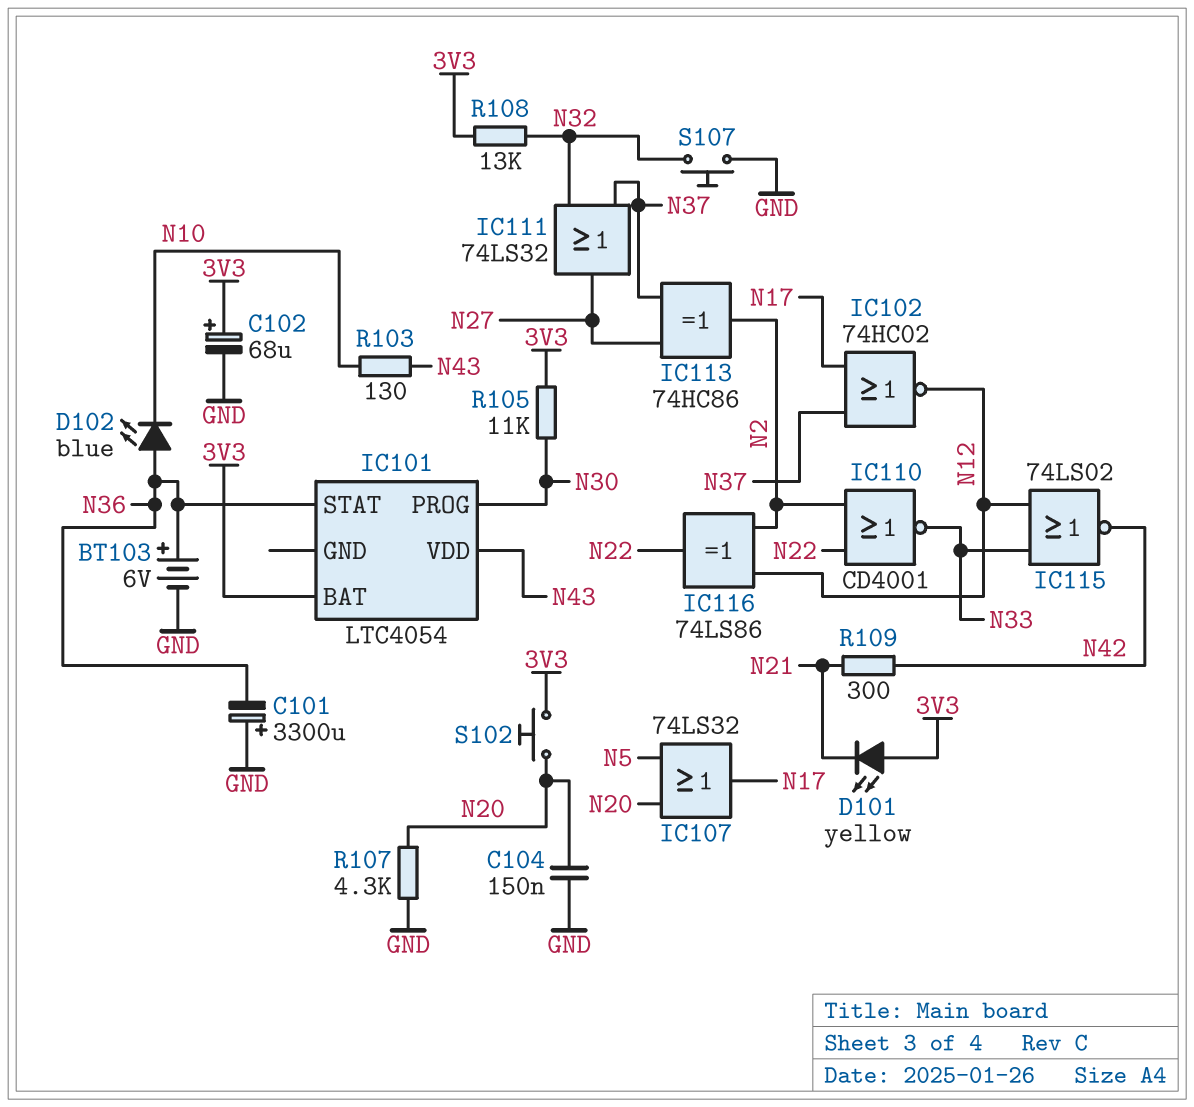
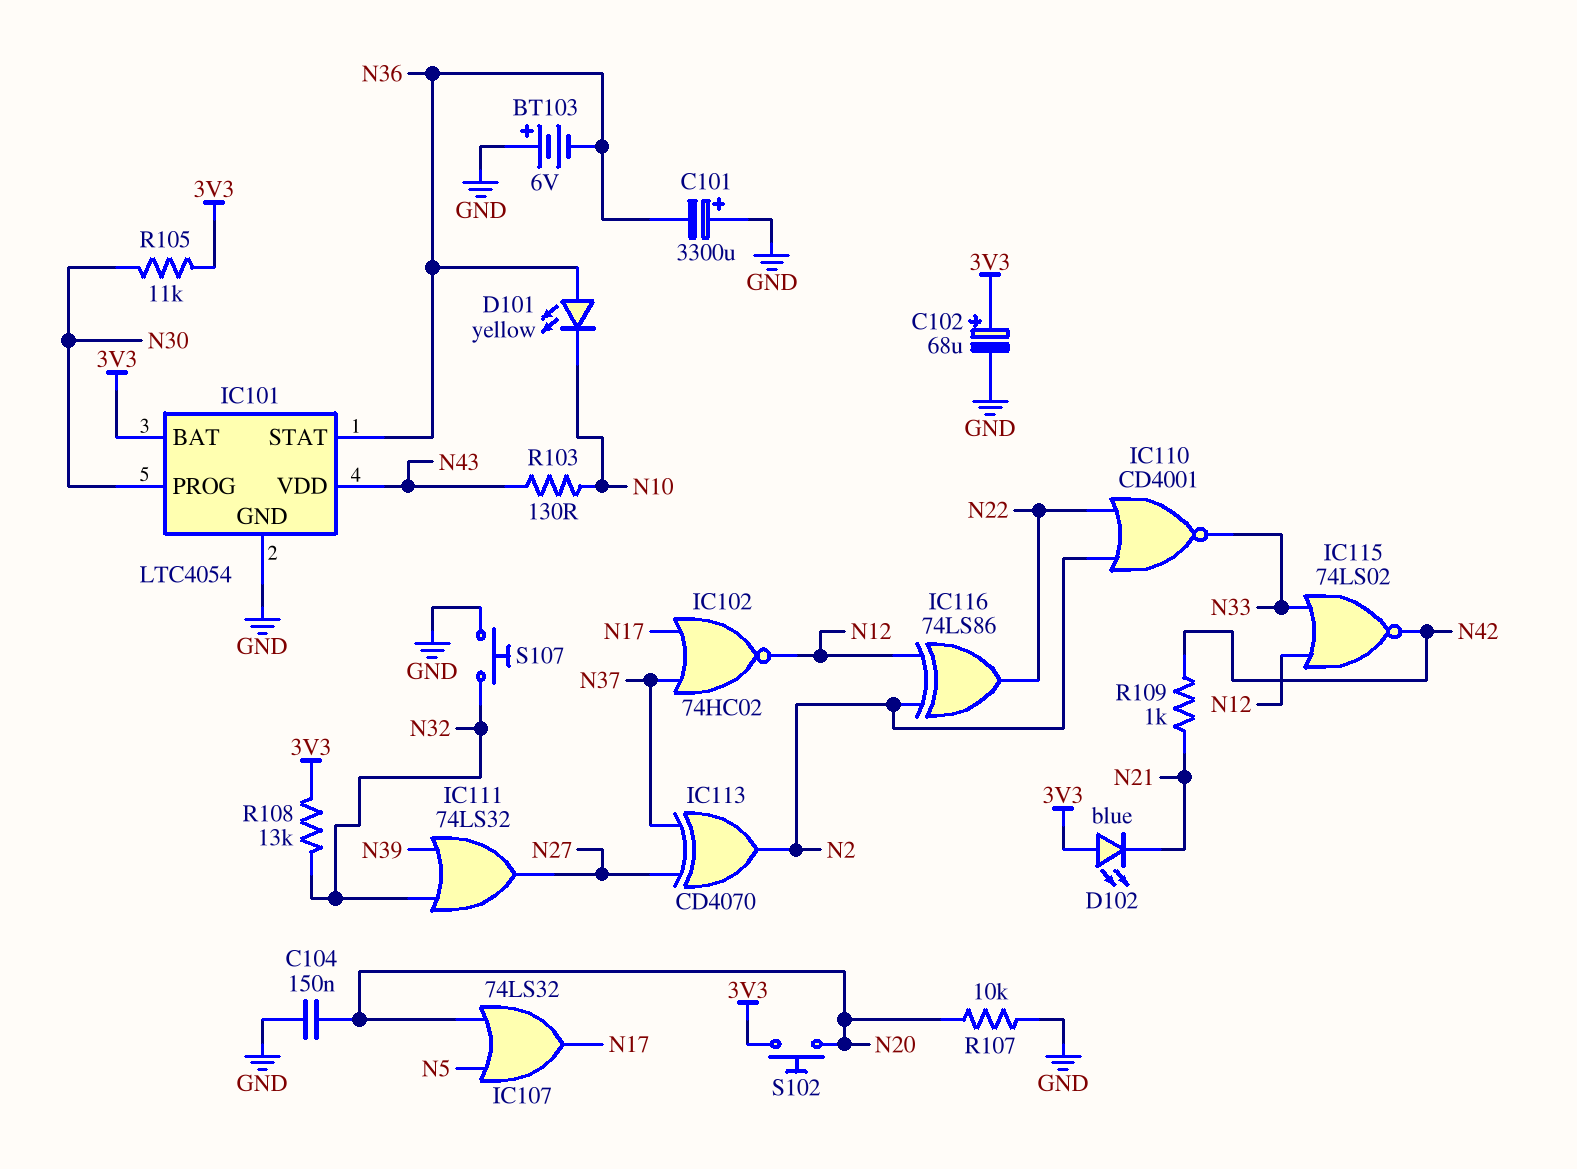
BT103: 6V (plus N36, minus GND) -> 6V (plus GND, minus N36)
D101: LED yellow (A 3V3, K N21) -> LED yellow (A N36, K N10)
D102: LED blue (A N36, K N10) -> LED blue (A 3V3, K N21)
IC101 pin GND: none -> GND
IC111: OR 74LS32 (in N32, in N37, out N27) -> OR 74LS32 (in N32, in N39, out N27)
IC113: XOR 74HC86 (in N27, in N37, out N2) -> XOR CD4070 (in N27, in N37, out N2)
R107: 4.3k (GND, N20) -> 10k (GND, N20)
R109: 300 (N21, N42) -> 1k (N21, N42)

